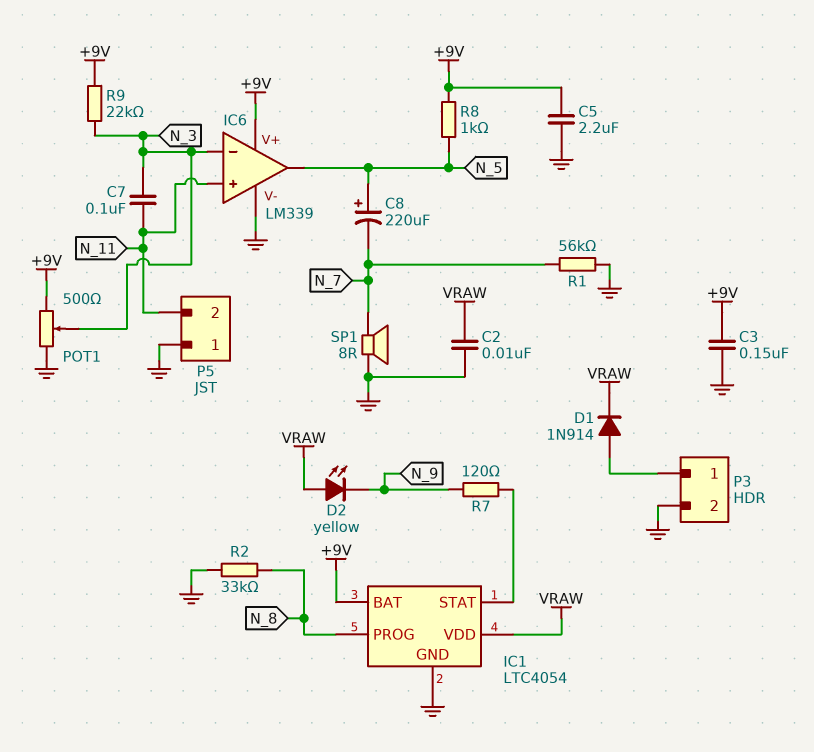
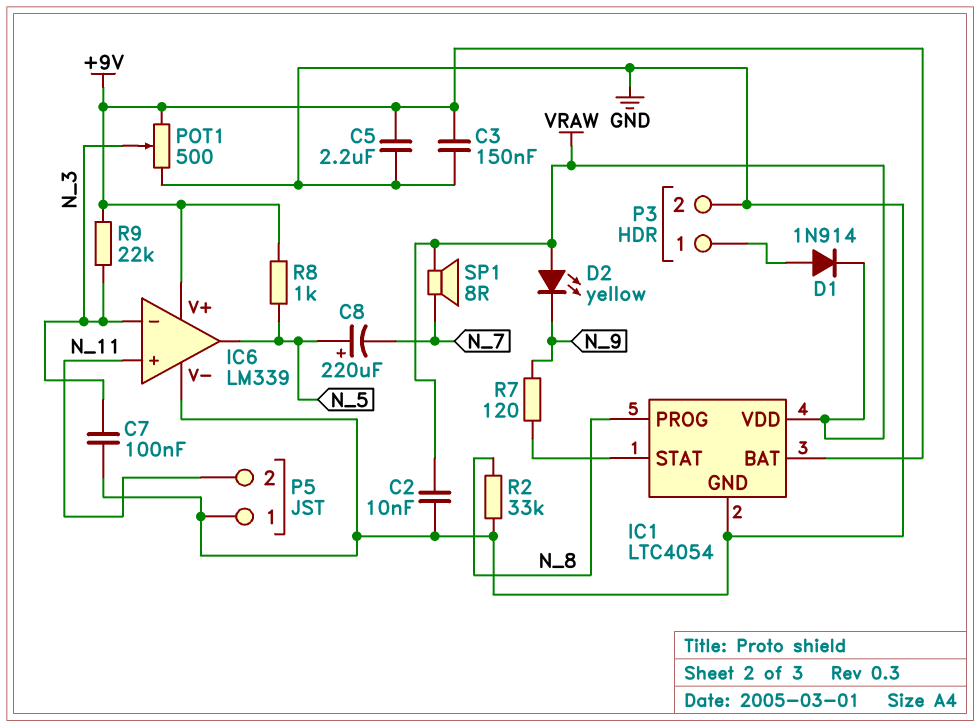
C7: 100nF (N_3, N_11) -> 100nF (GND, N_3)
R1: 56k (GND, N_7) -> none
SP1: speaker 8R (GND, N_7) -> speaker 8R (N_7, VRAW)

